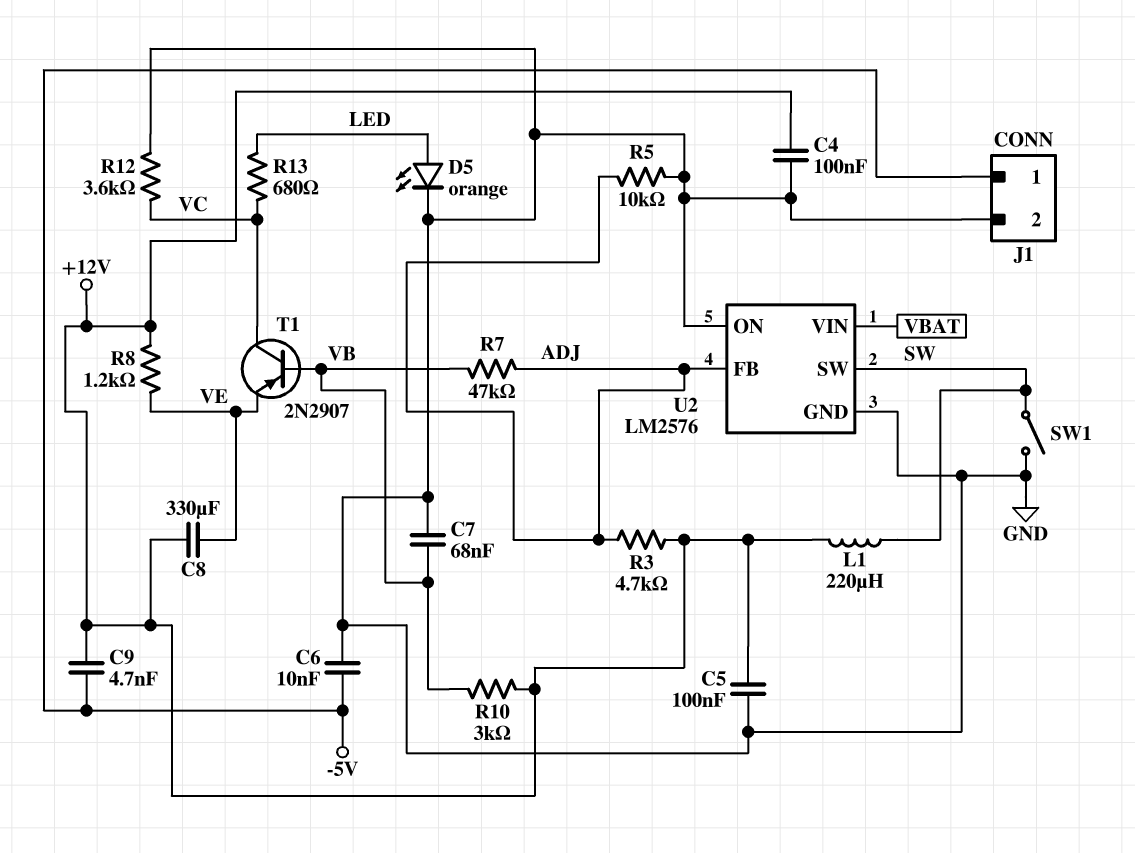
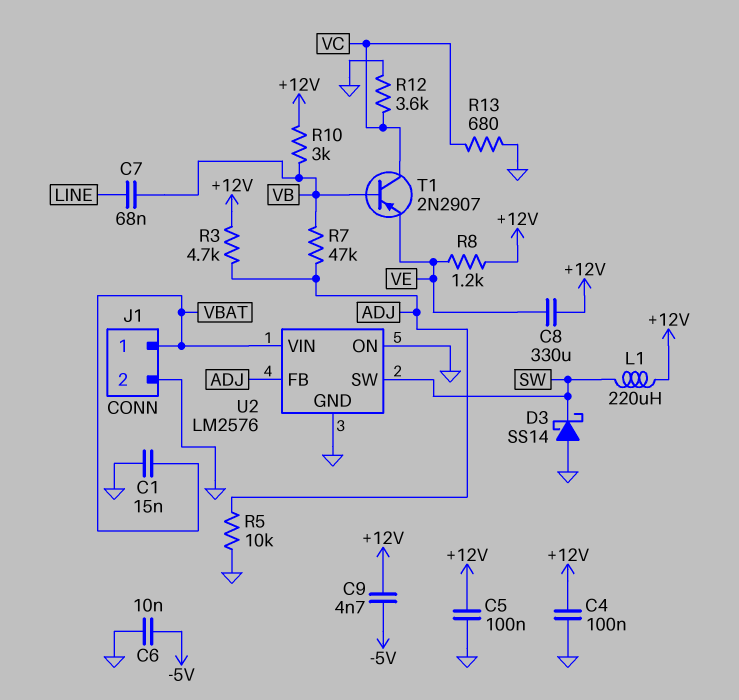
C1: none -> 15nF (GND, VBAT)
C7: 68nF (GND, VB) -> 68nF (LINE, VB)
D3: none -> schottky SS14 (A GND, K SW)
D5: LED orange (A LED, K GND) -> none
J1 pin 1: -5V -> VBAT
R13: 680 (LED, VC) -> 680 (GND, VC)
SW1: switch (GND, SW) -> none

